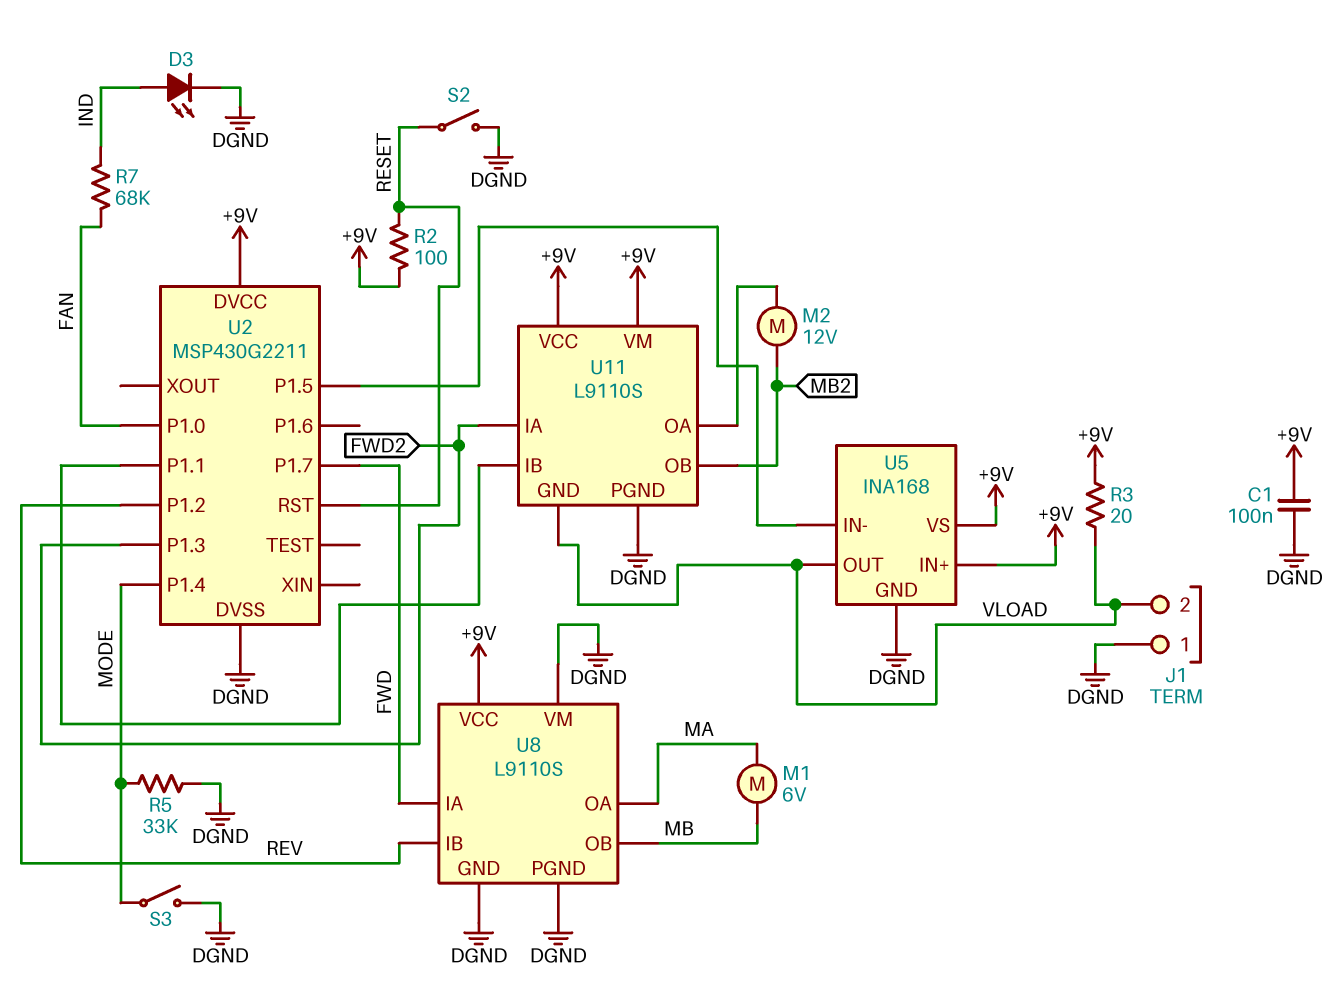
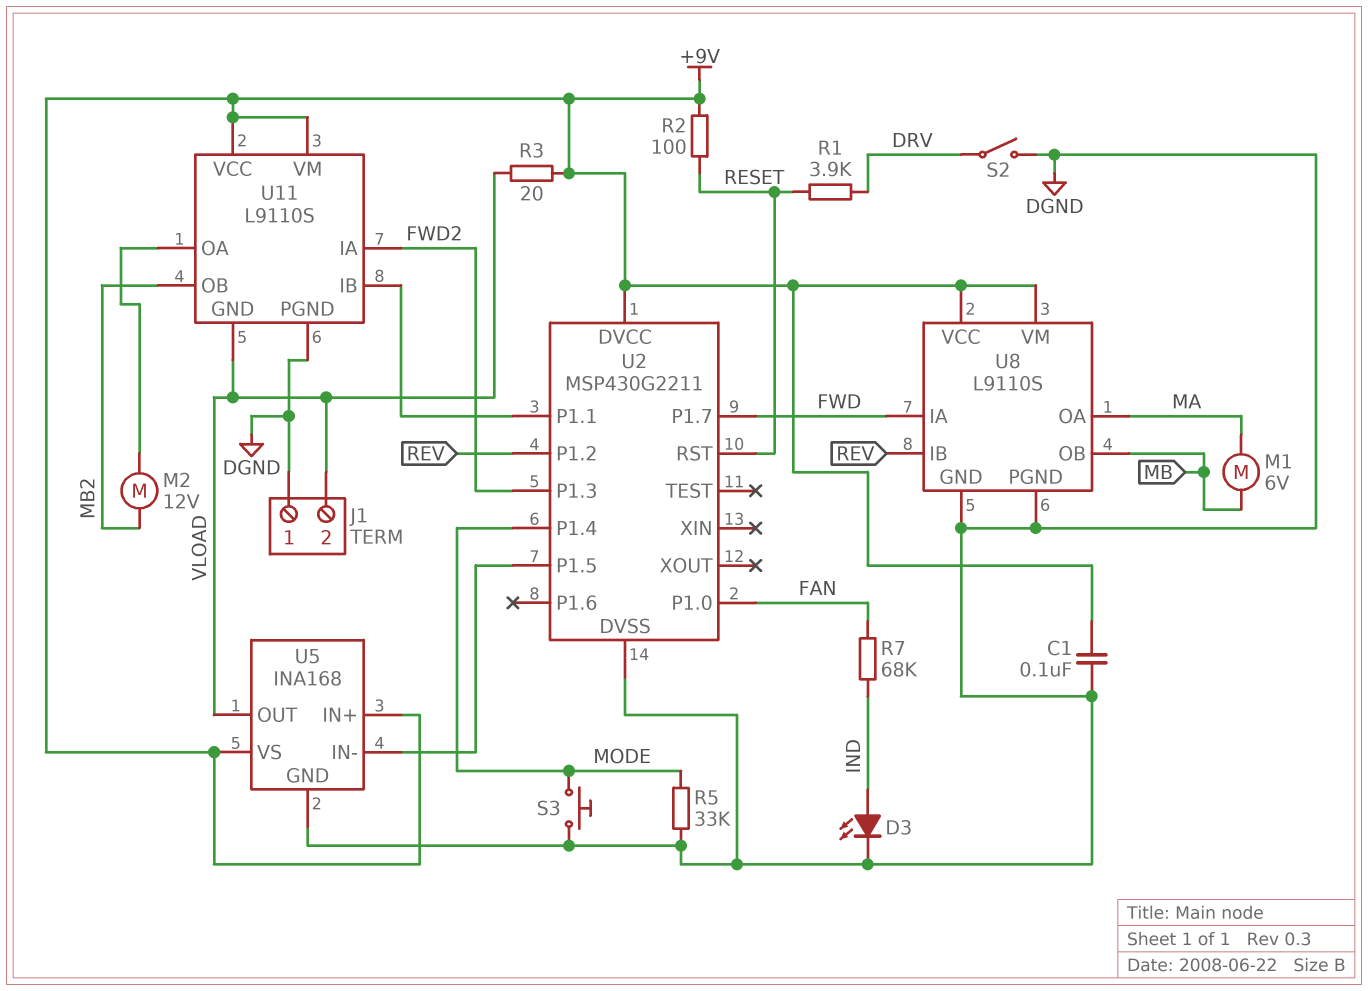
R1: none -> 3.9k (DRV, RESET)
S2: switch (DGND, RESET) -> switch (DGND, DRV)
S3: switch (DGND, MODE) -> button (DGND, MODE)
U8 pin VM: DGND -> +9V

